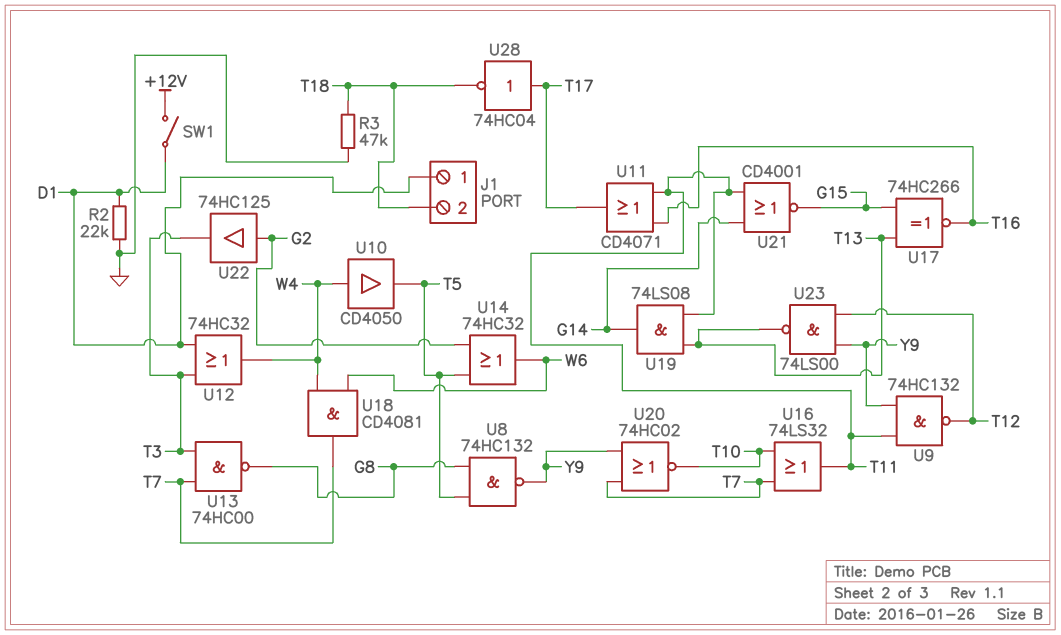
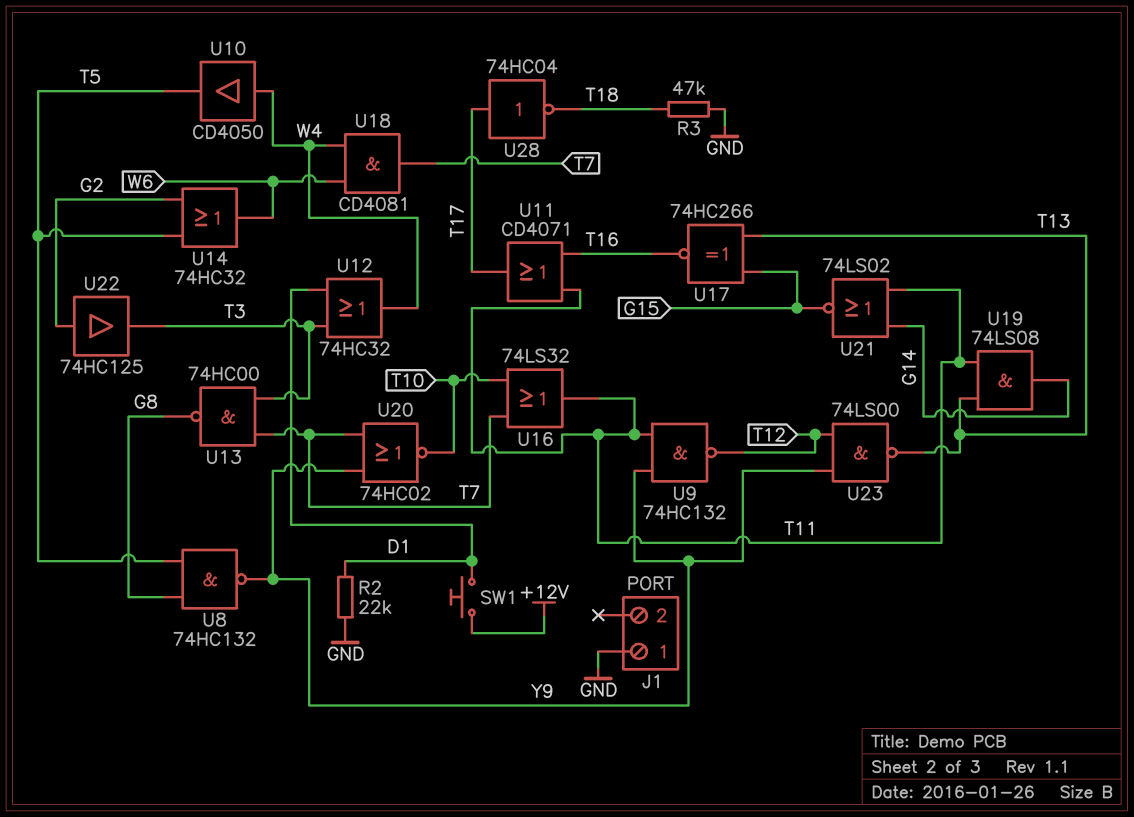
J1 pin 1: D1 -> GND
J1 pin 2: T18 -> none
SW1: switch (+12V, D1) -> button (+12V, D1)
U21: NOR CD4001 (in G14, in T11, out G15) -> NOR 74LS02 (in G14, in T11, out G15)

